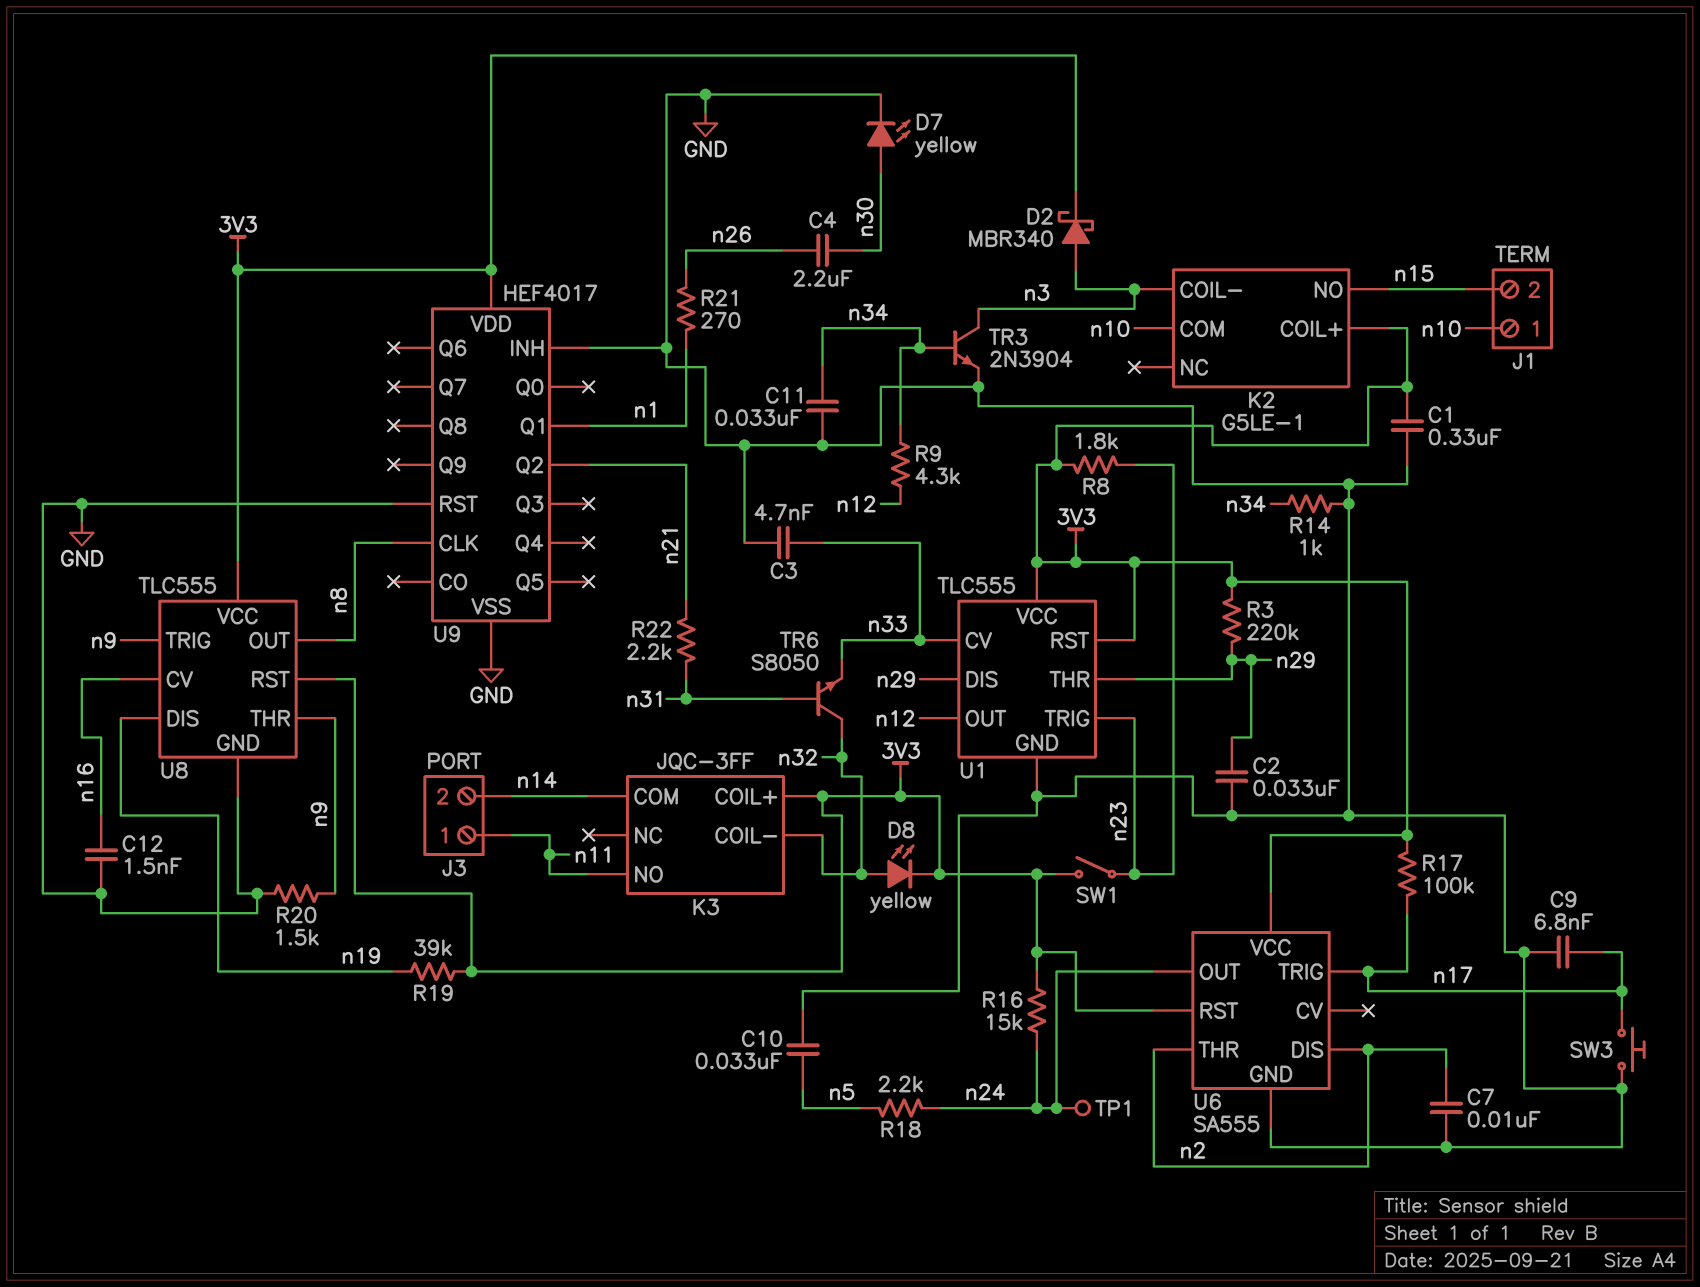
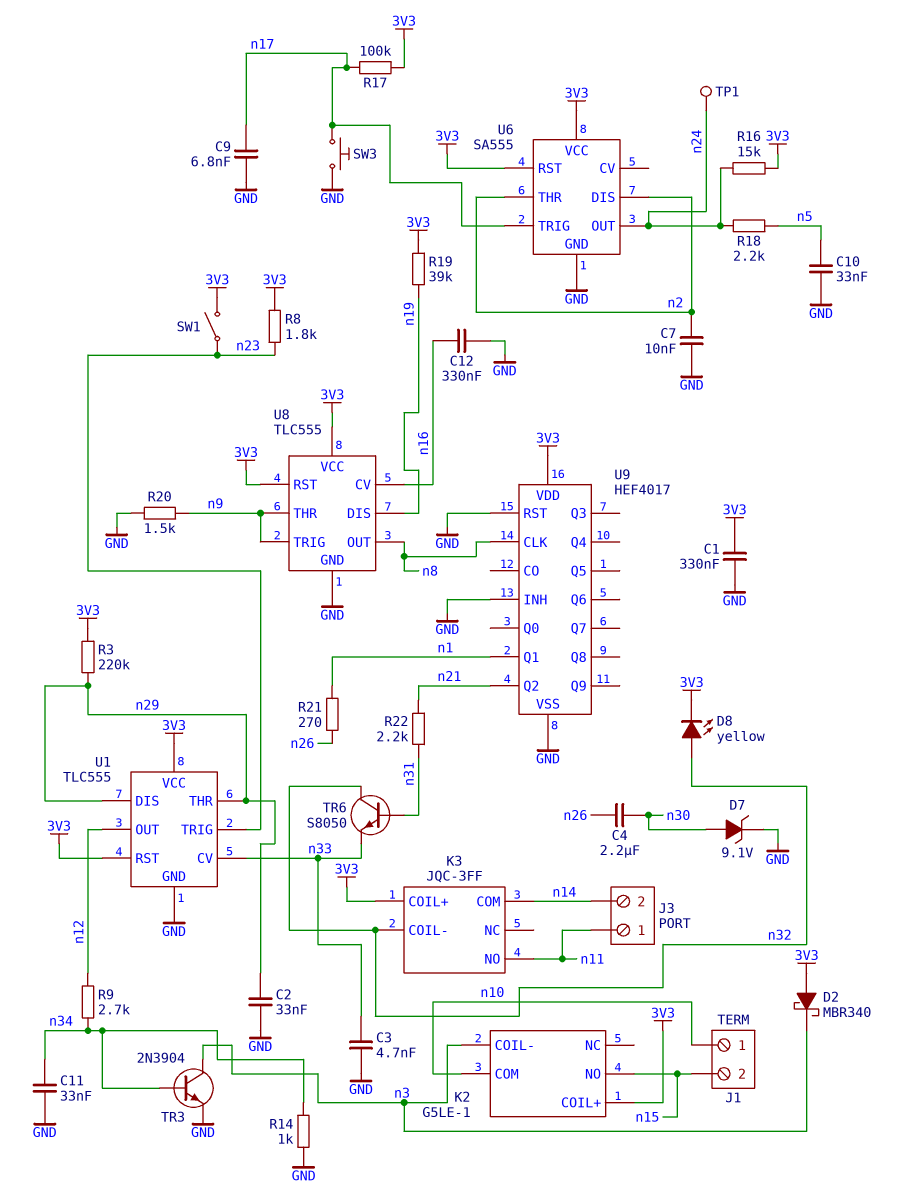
C12: 1.5nF (GND, n16) -> 330nF (GND, n16)
D2: schottky MBR340 (A n3, K 3V3) -> schottky MBR340 (A 3V3, K n3)
D7: LED yellow (A n30, K GND) -> zener 9.1V (A n30, K GND)
R9: 4.3k (n12, n34) -> 2.7k (n12, n34)

